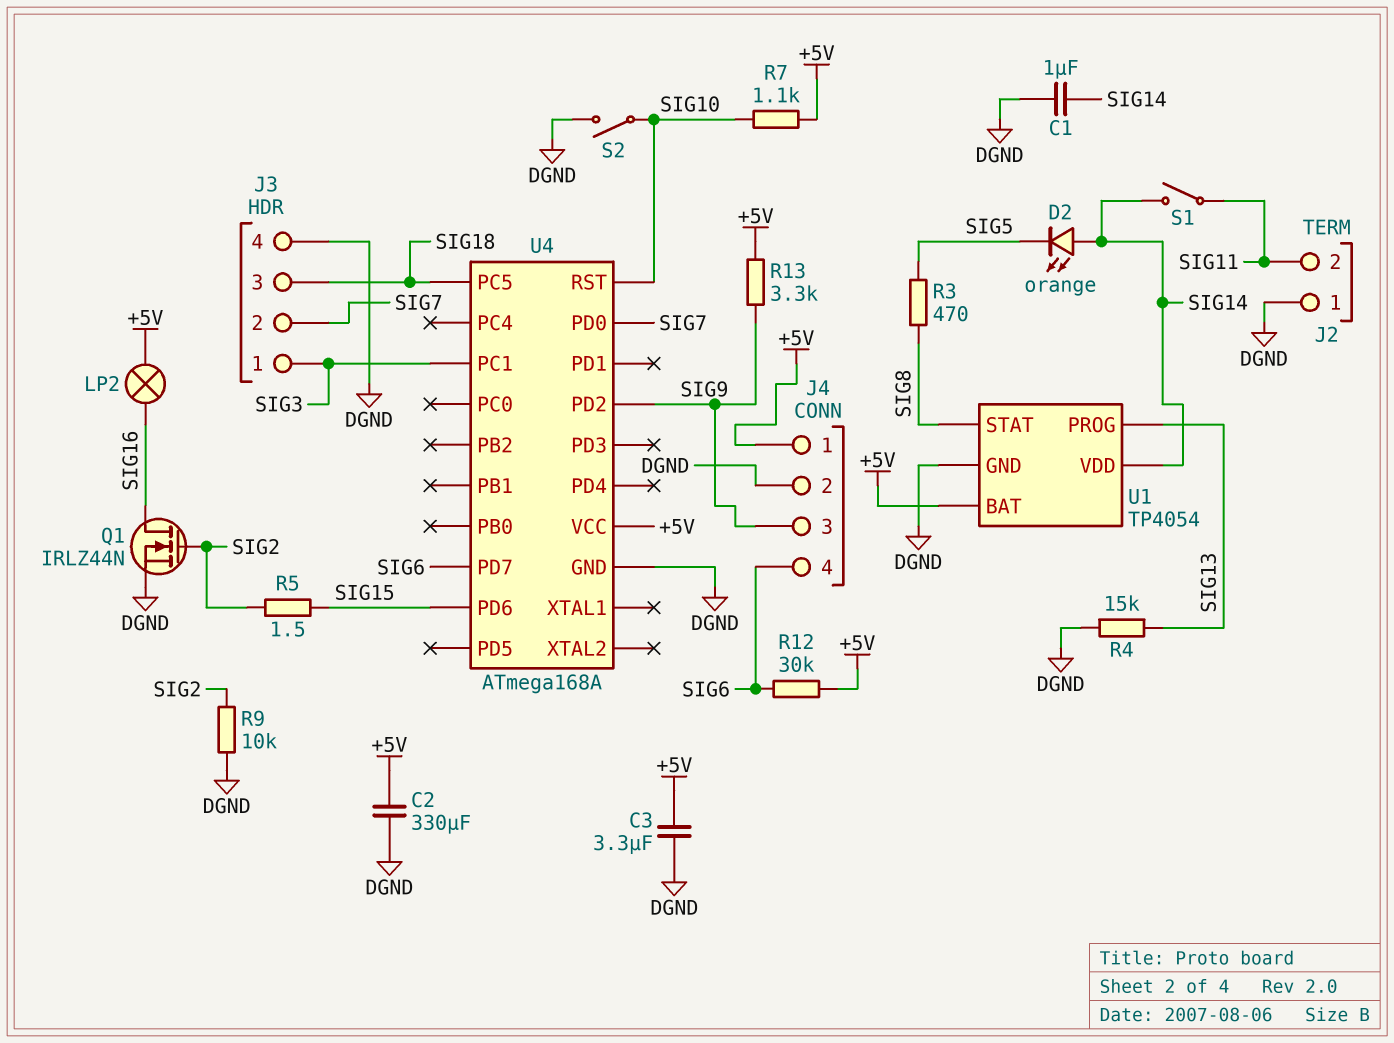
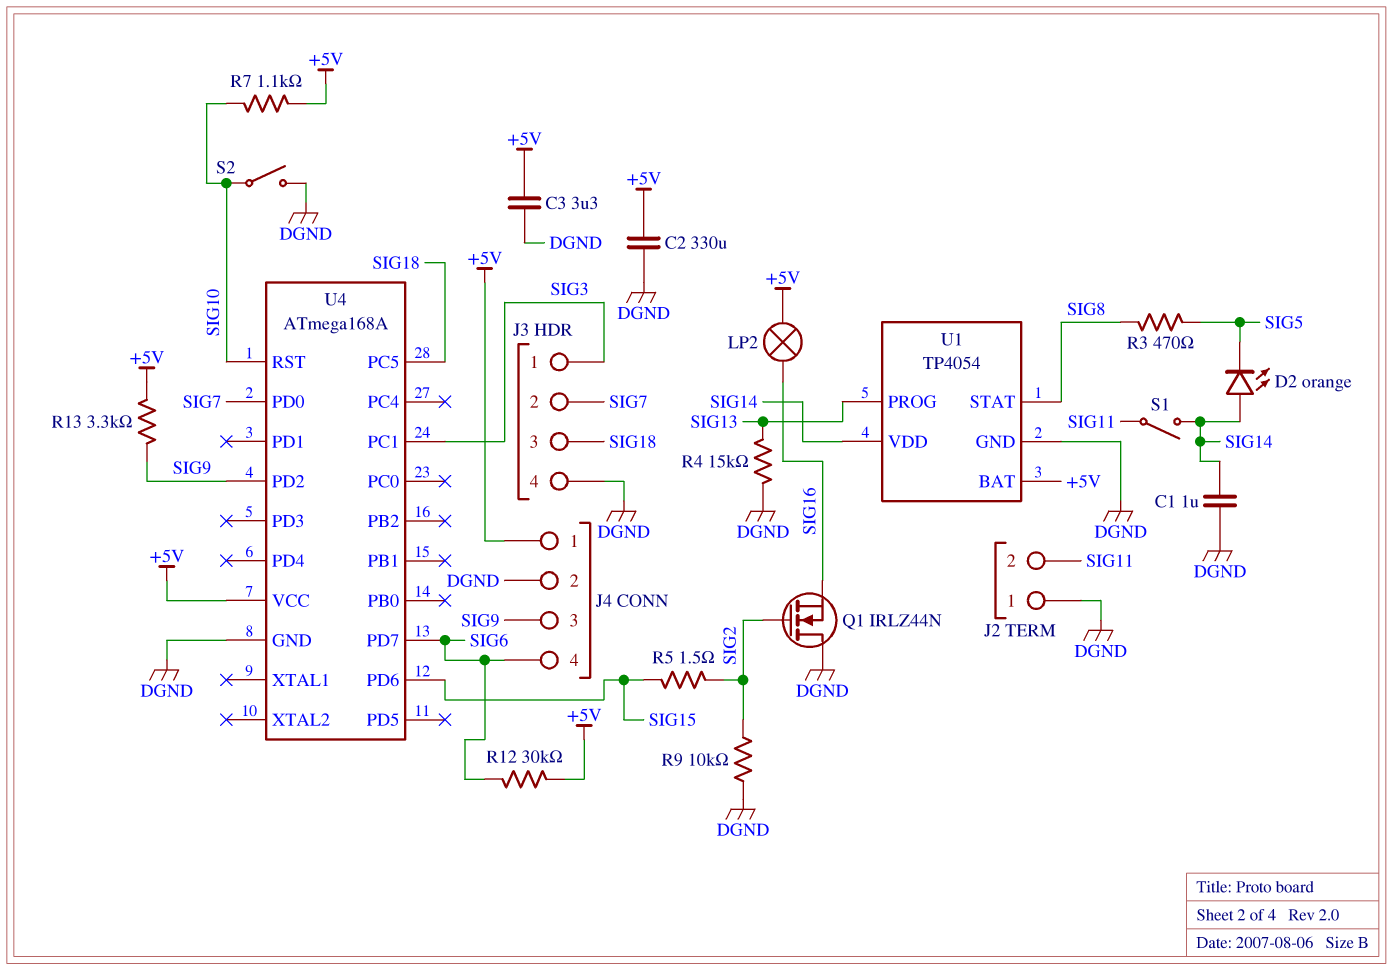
Q1: NMOS IRLZ44N (G SIG2, D SIG16, S DGND) -> NMOS IRLZ44N (G SIG2, D DGND, S SIG16)

